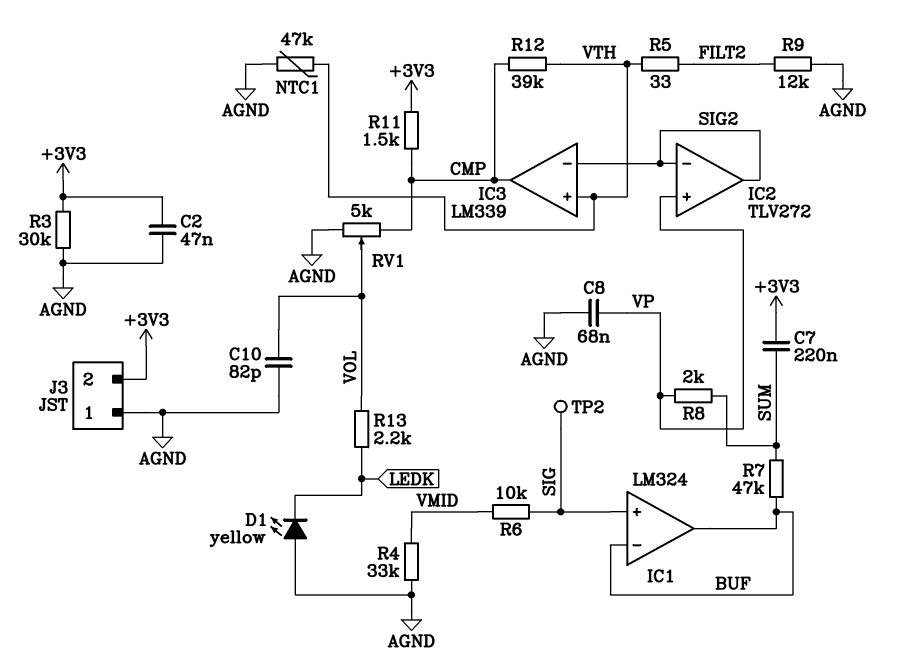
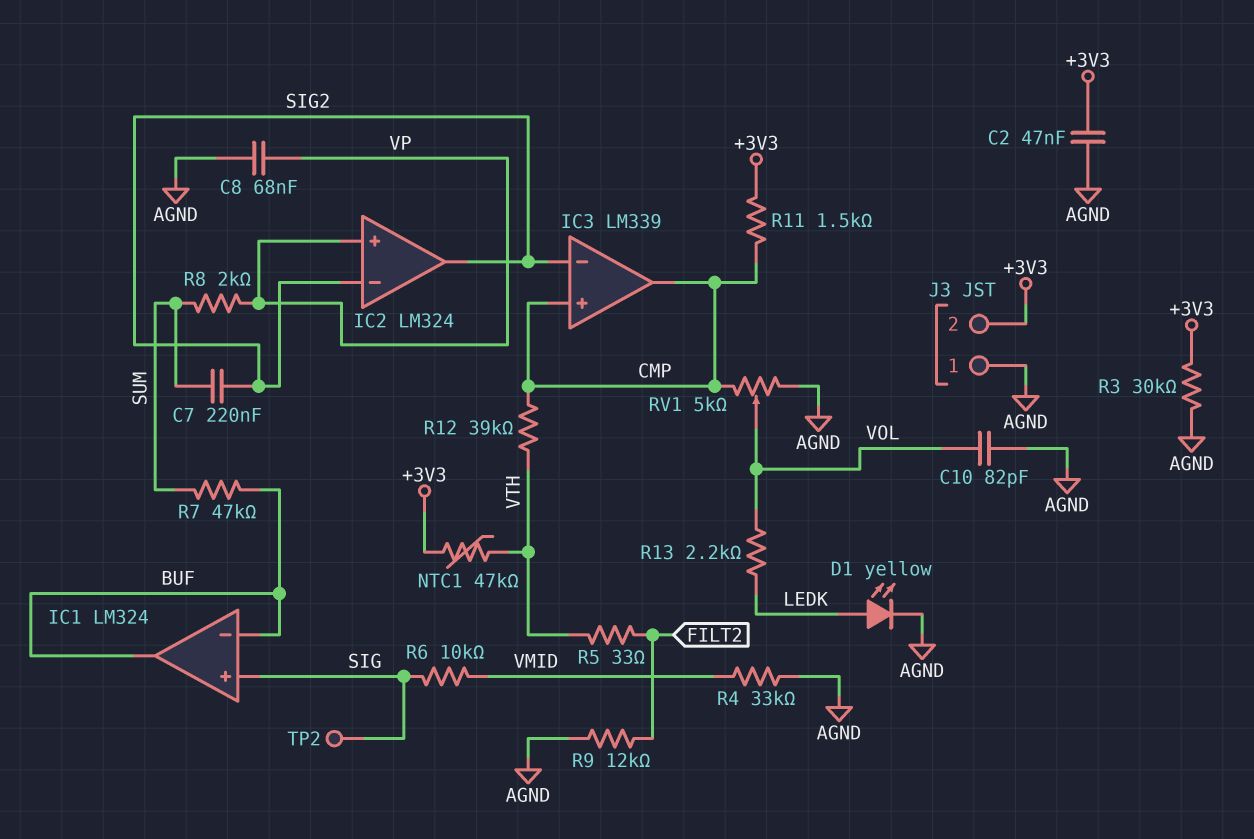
C7: 220nF (+3V3, SUM) -> 220nF (SIG2, SUM)
D1: LED yellow (A AGND, K LEDK) -> LED yellow (A LEDK, K AGND)
IC2: TLV272 -> LM324
IC3 pin in+: VTH -> CMP
NTC1: 47k (AGND, VTH) -> 47k (+3V3, VTH)

